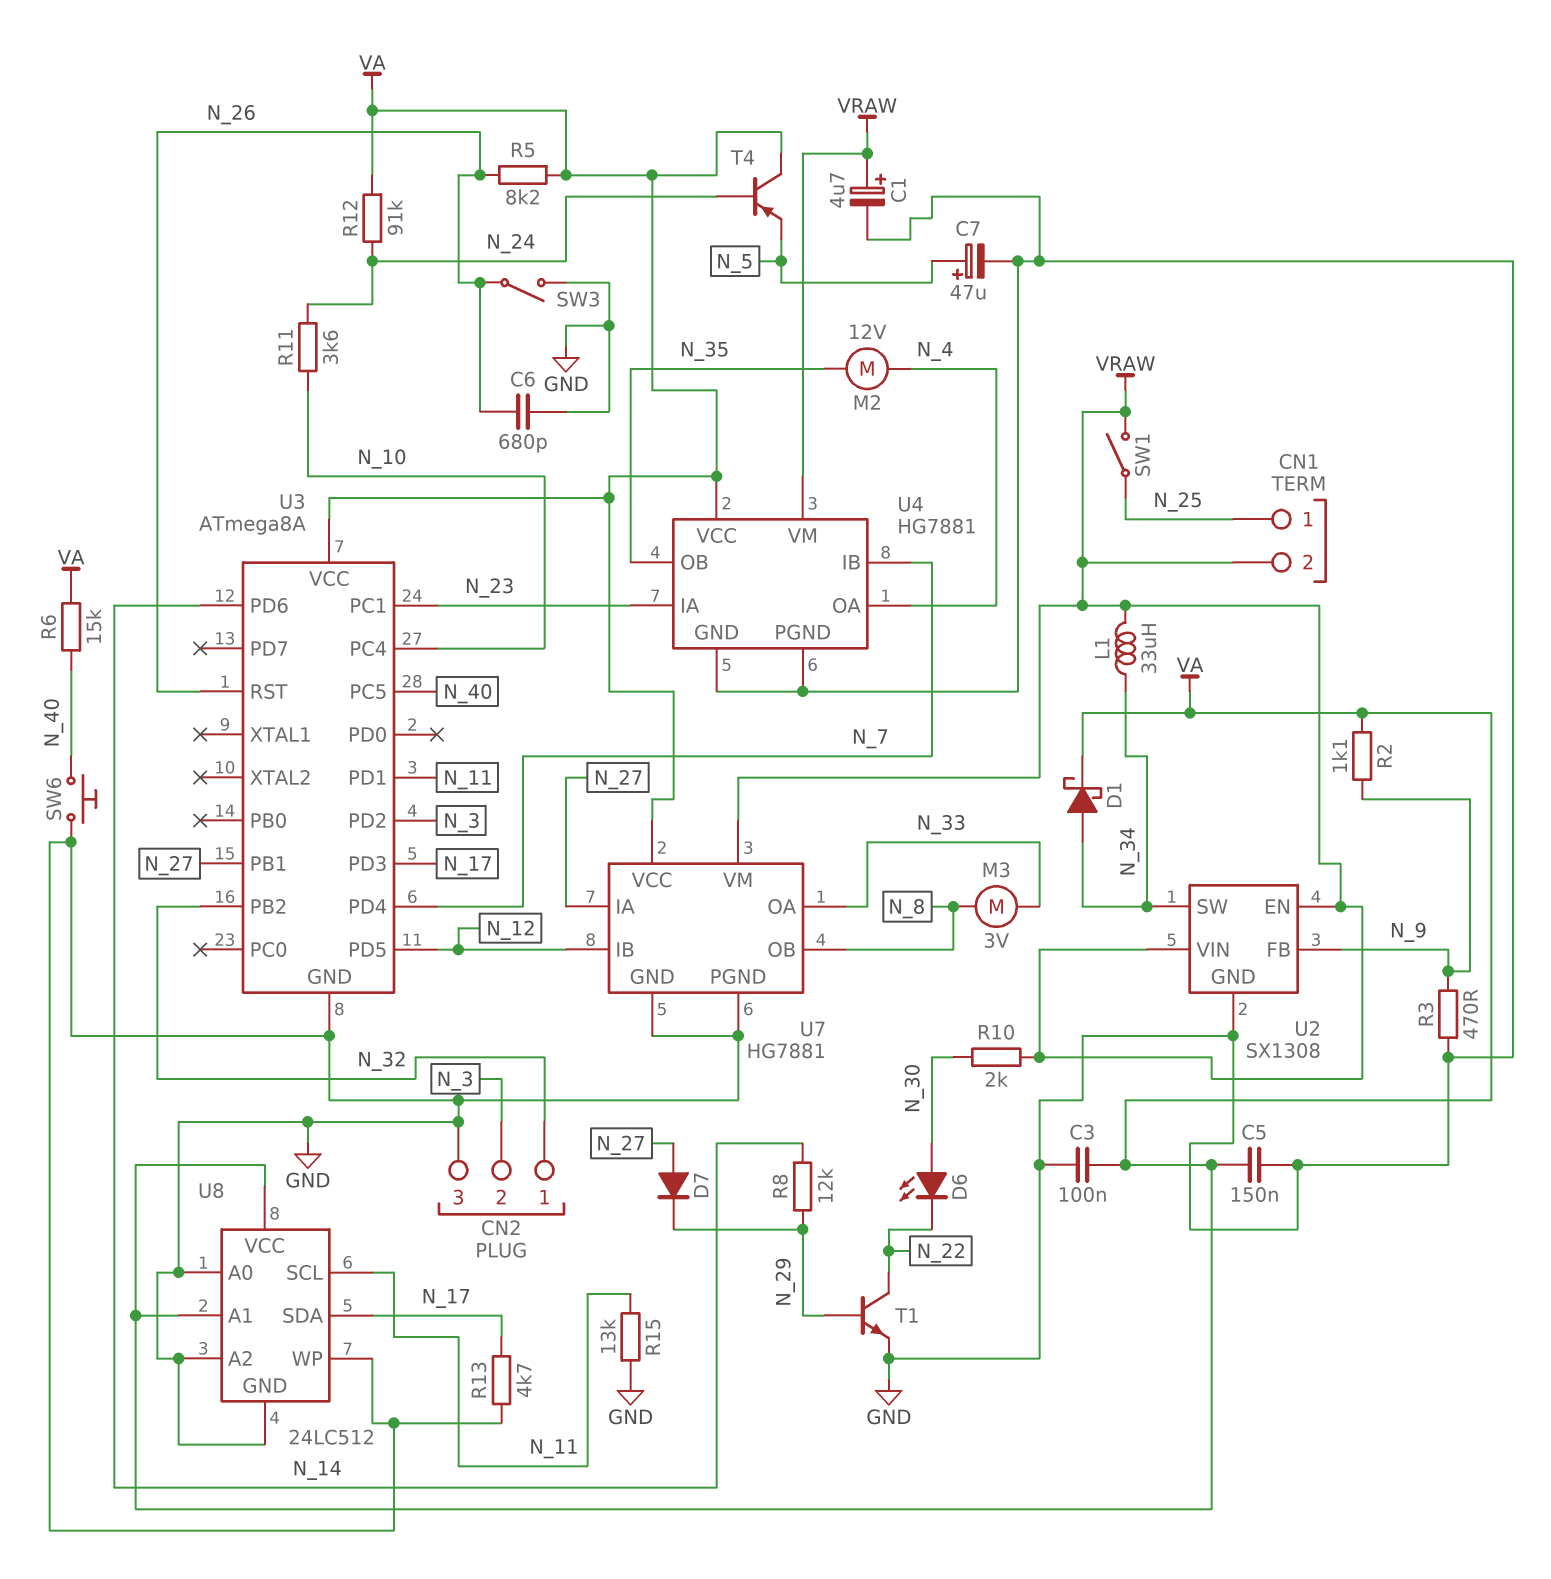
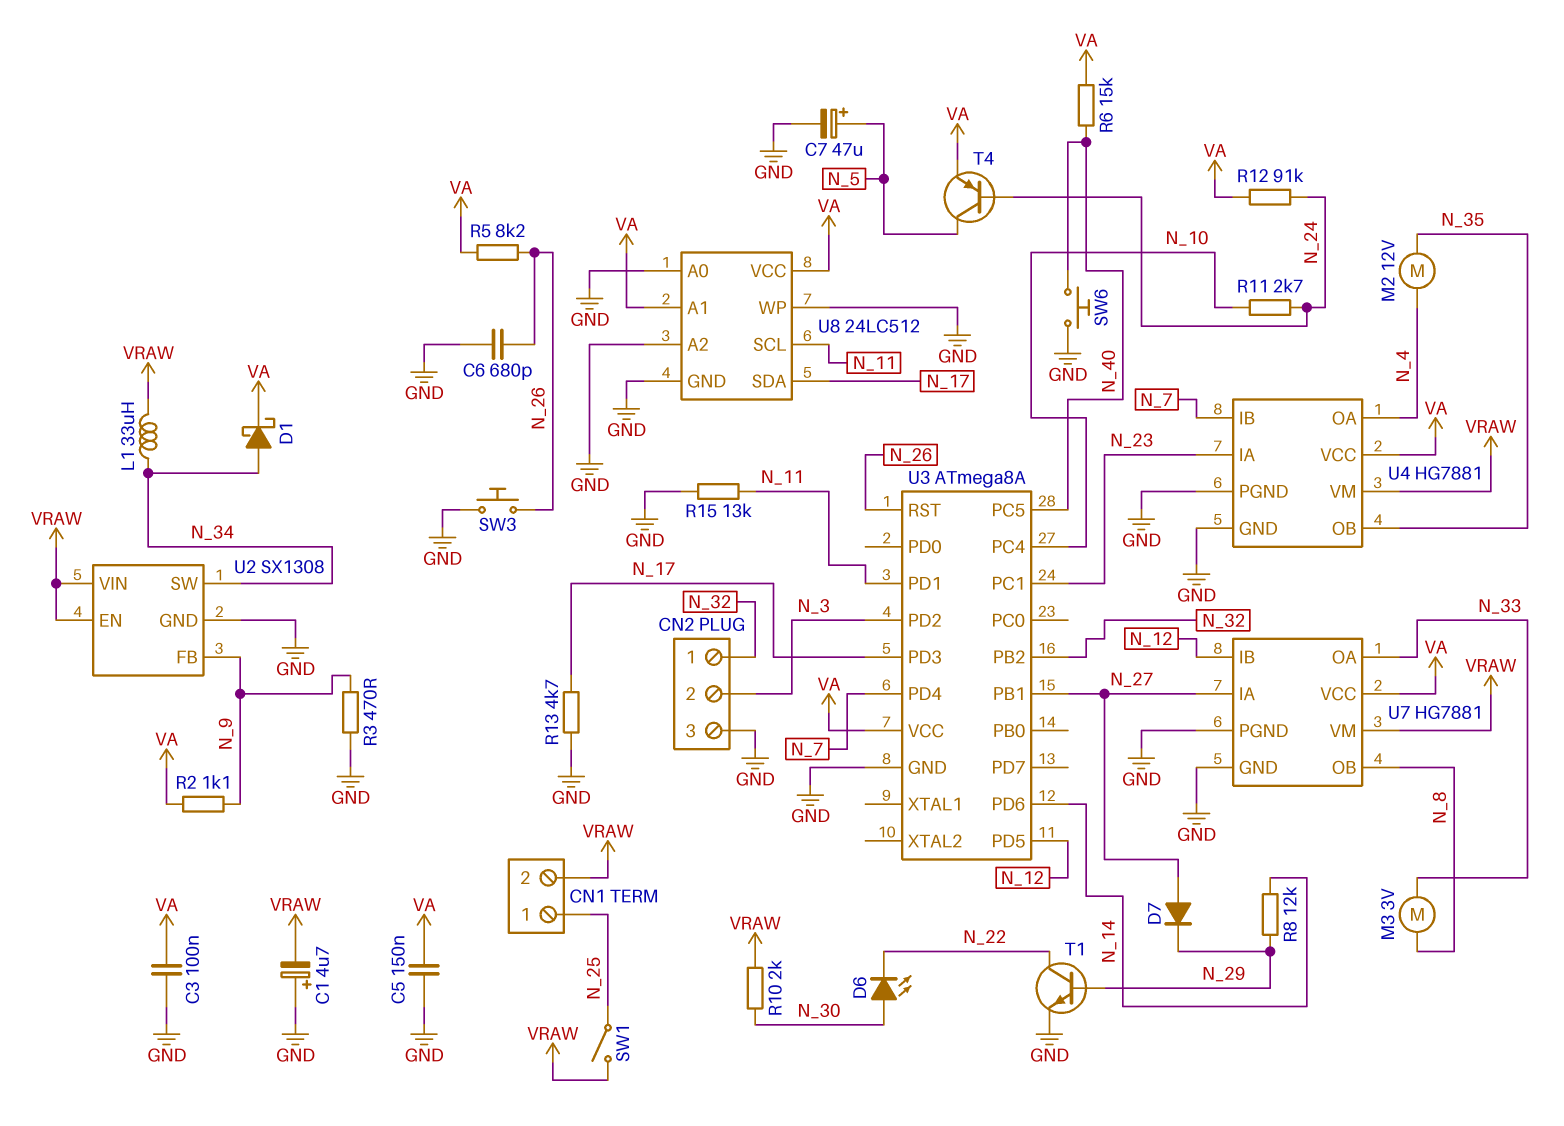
C1: 4.7uF (plus VRAW, minus GND) -> 4.7uF (plus GND, minus VRAW)
R11: 3.6k (N_10, N_24) -> 2.7k (N_10, N_24)
SW3: switch (GND, N_26) -> button (GND, N_26)
T4: PNP (B N_24, C VA, E N_5) -> PNP (B N_24, C N_5, E VA)

